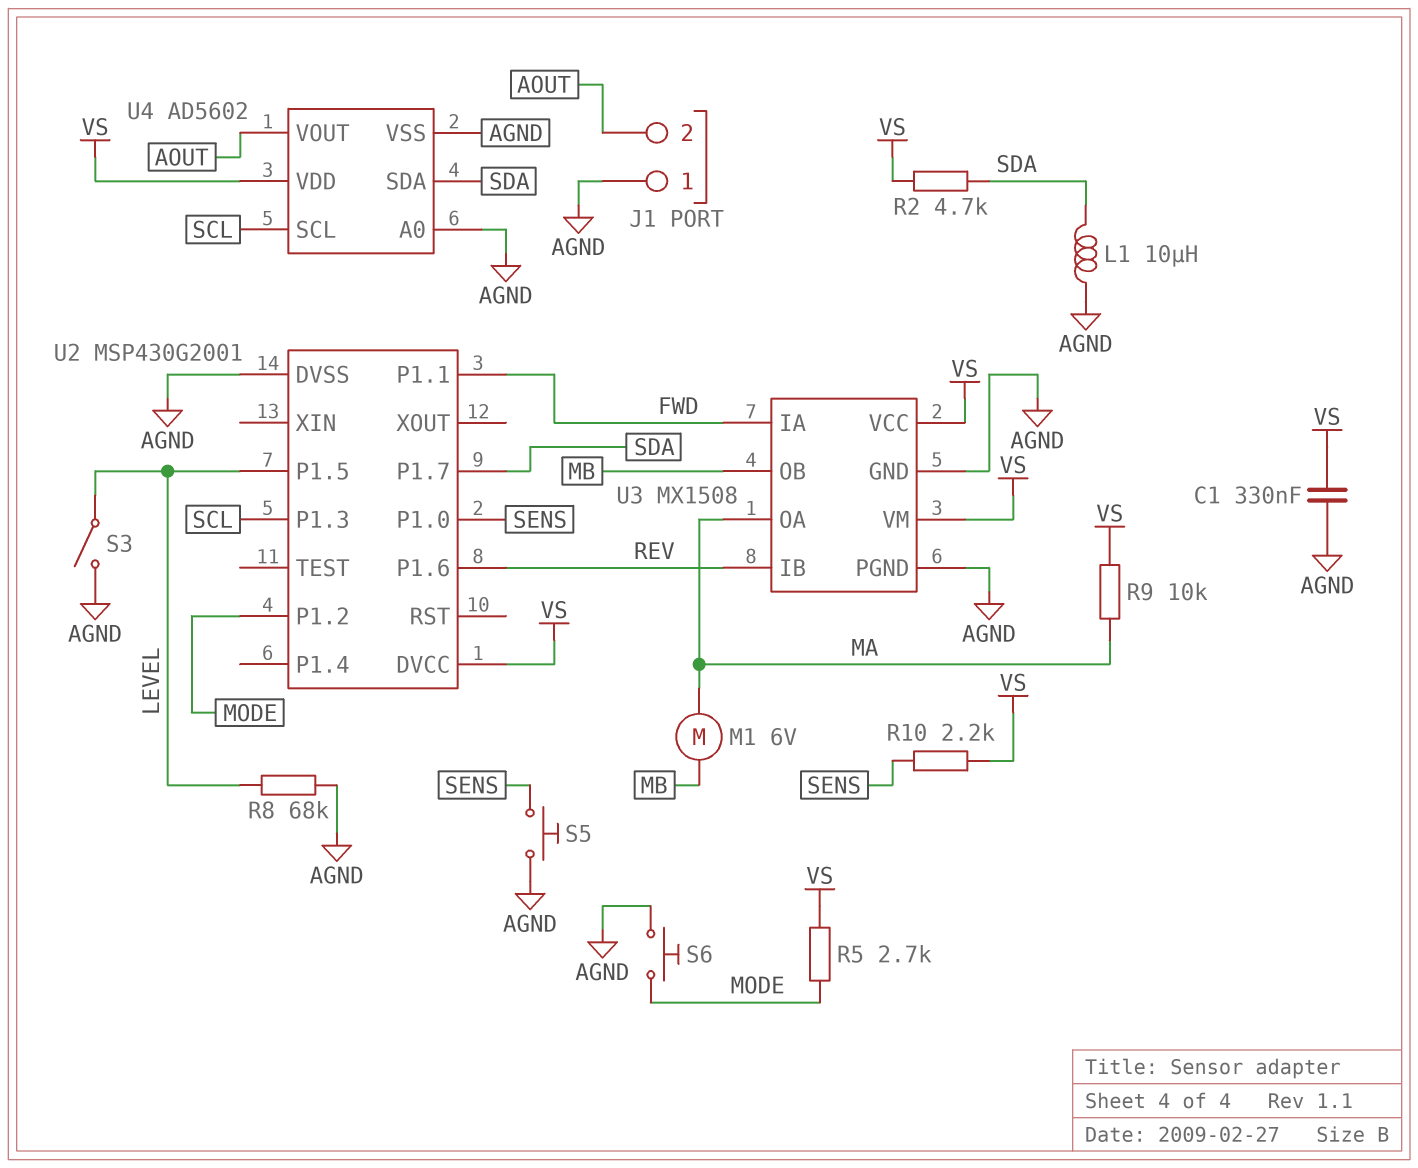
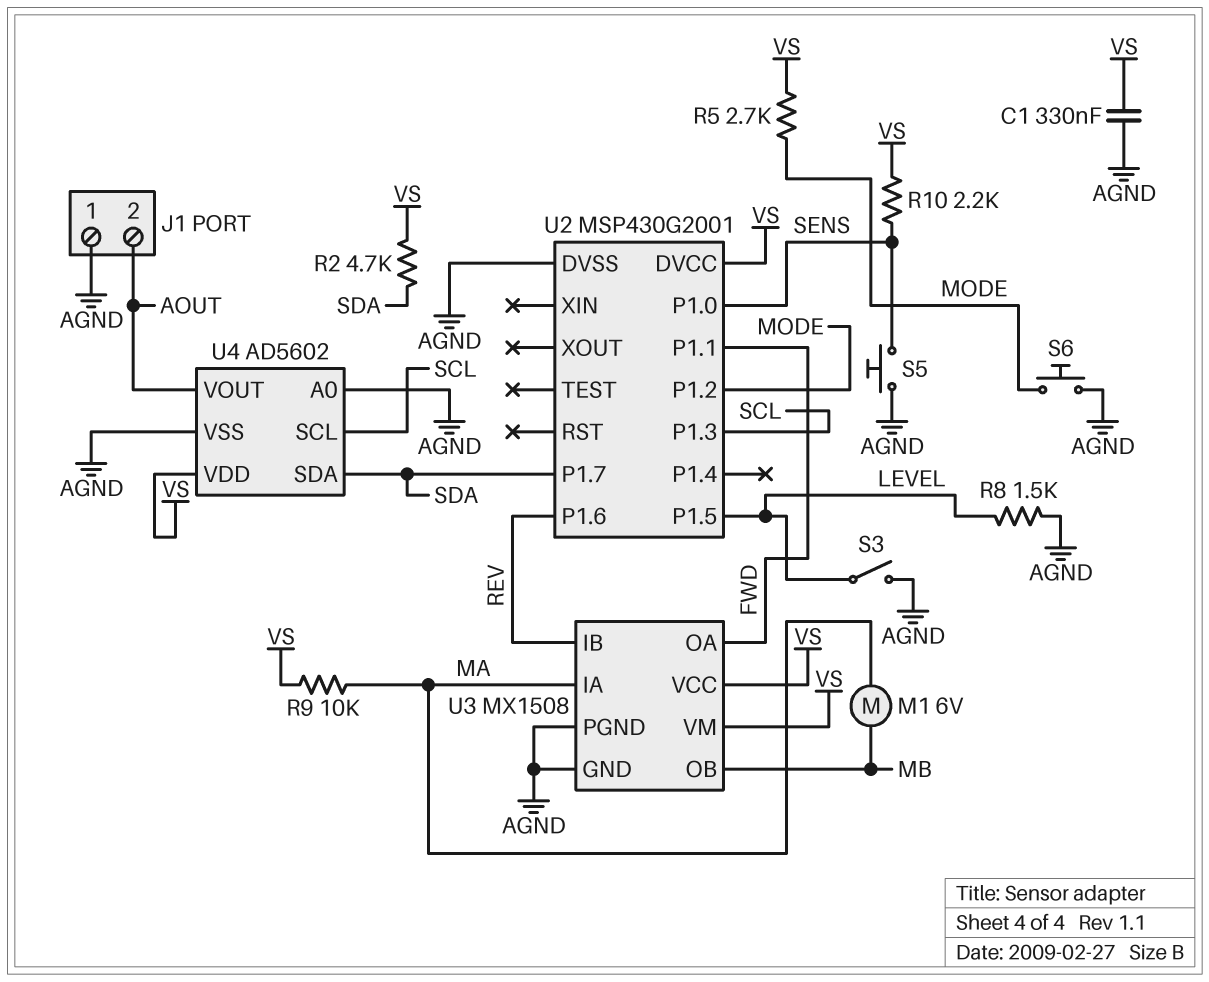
L1: 10uH (AGND, SDA) -> none
R8: 68k (AGND, LEVEL) -> 1.5k (AGND, LEVEL)
U3 pin IA: FWD -> MA
U3 pin OA: MA -> FWD

